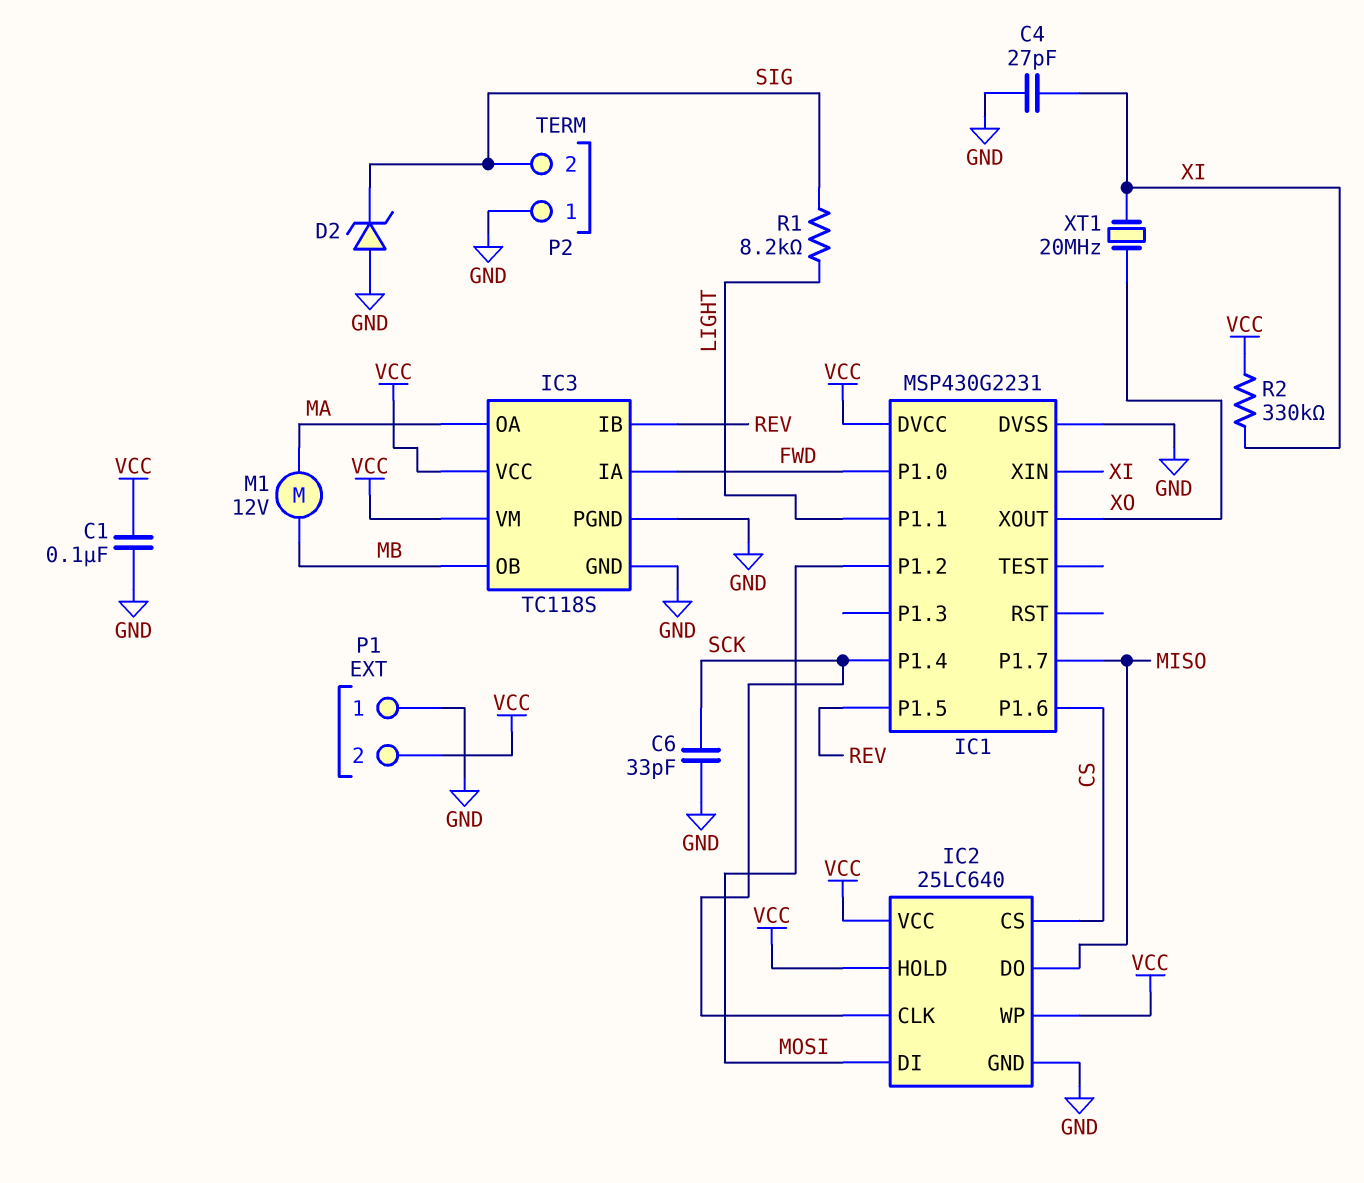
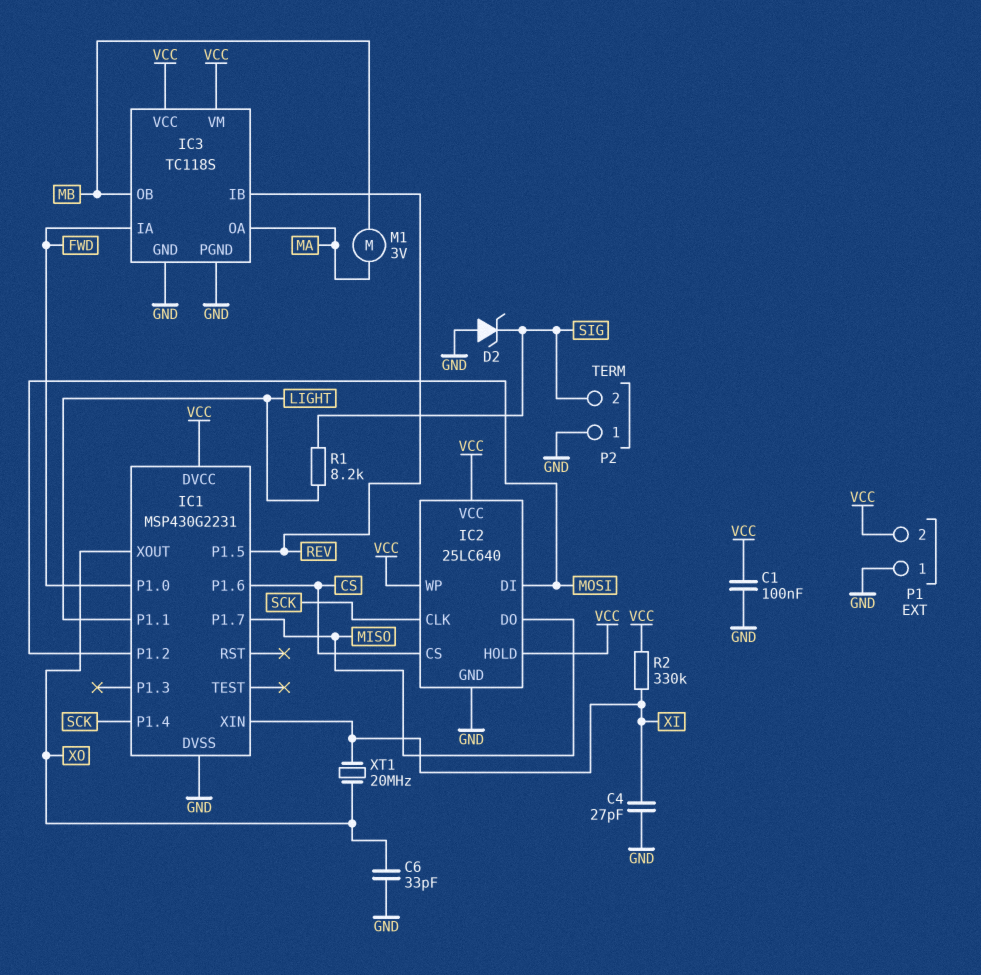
C6: 33pF (GND, SCK) -> 33pF (GND, XO)
M1: motor 12V (MA, MB) -> motor 3V (MA, MB)

